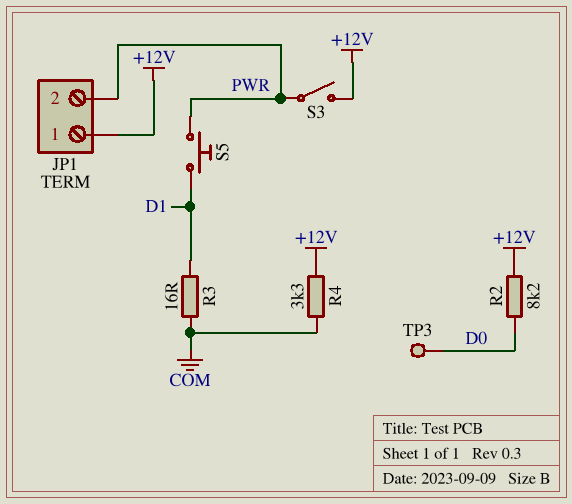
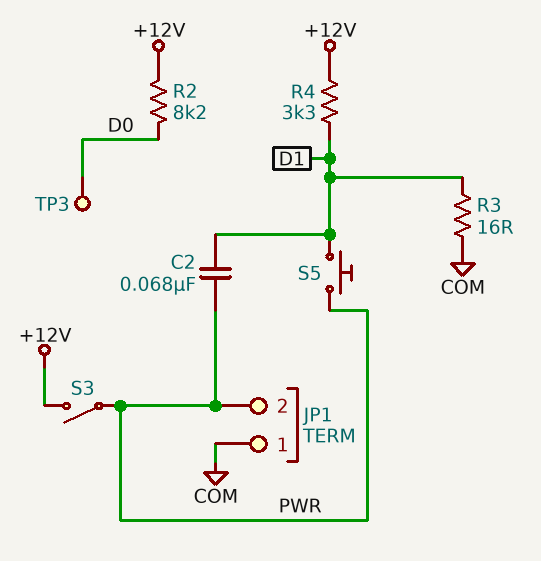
C2: none -> 68nF (D1, PWR)
JP1 pin 1: +12V -> COM
R4: 3.3k (+12V, COM) -> 3.3k (+12V, D1)

